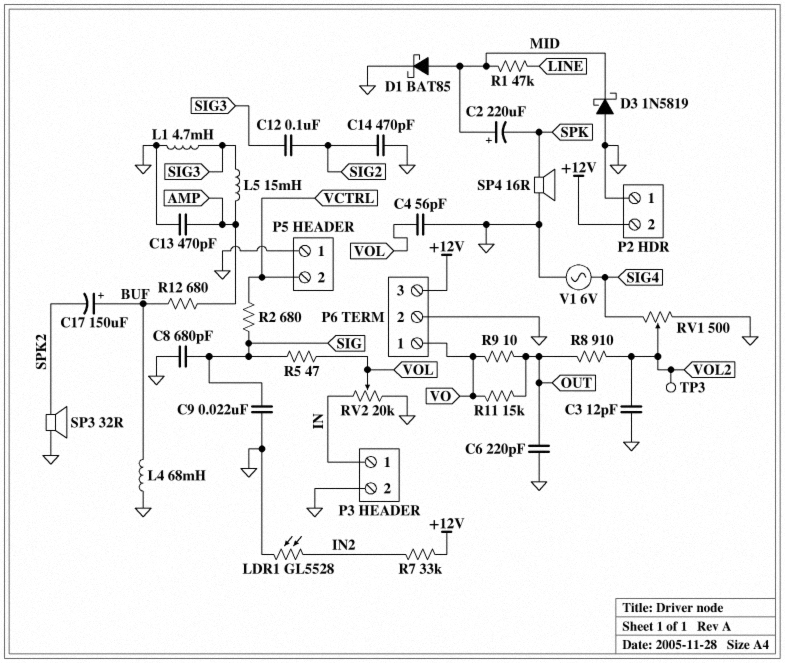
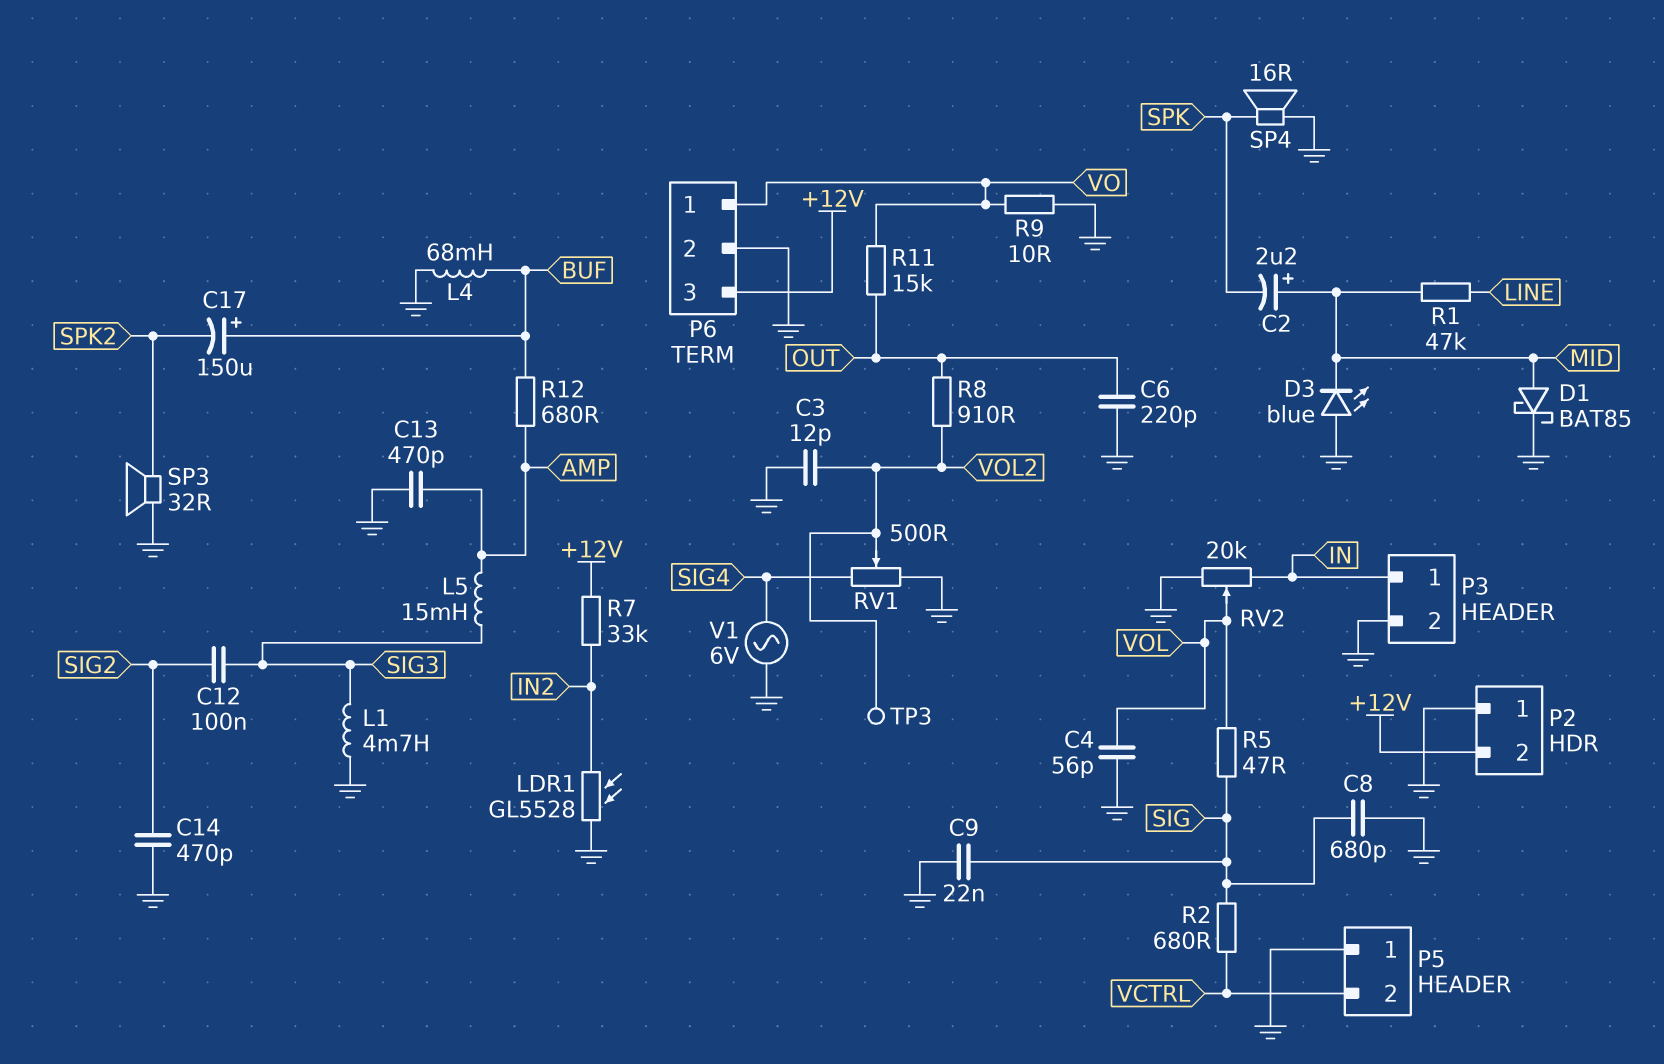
C2: 220uF (plus MID, minus SPK) -> 2.2uF (plus MID, minus SPK)
D3: schottky 1N5819 (A GND, K MID) -> LED blue (A GND, K MID)
R9: 10 (OUT, VO) -> 10 (GND, VO)

